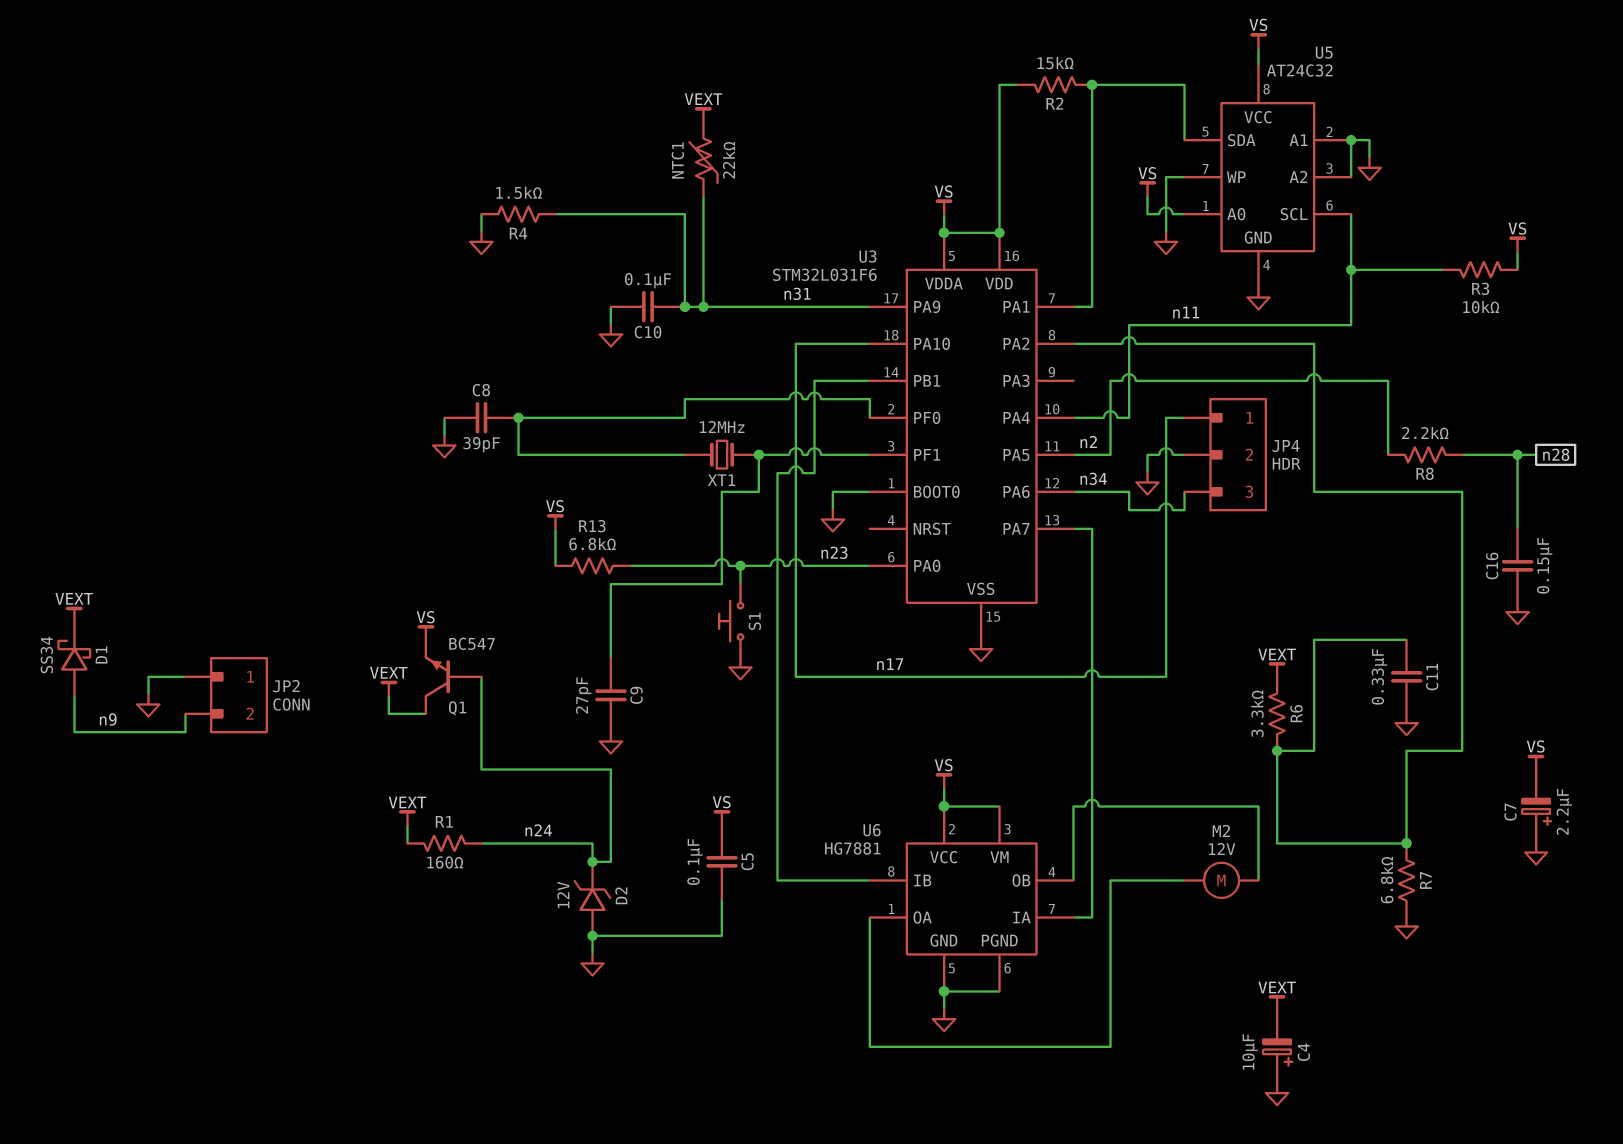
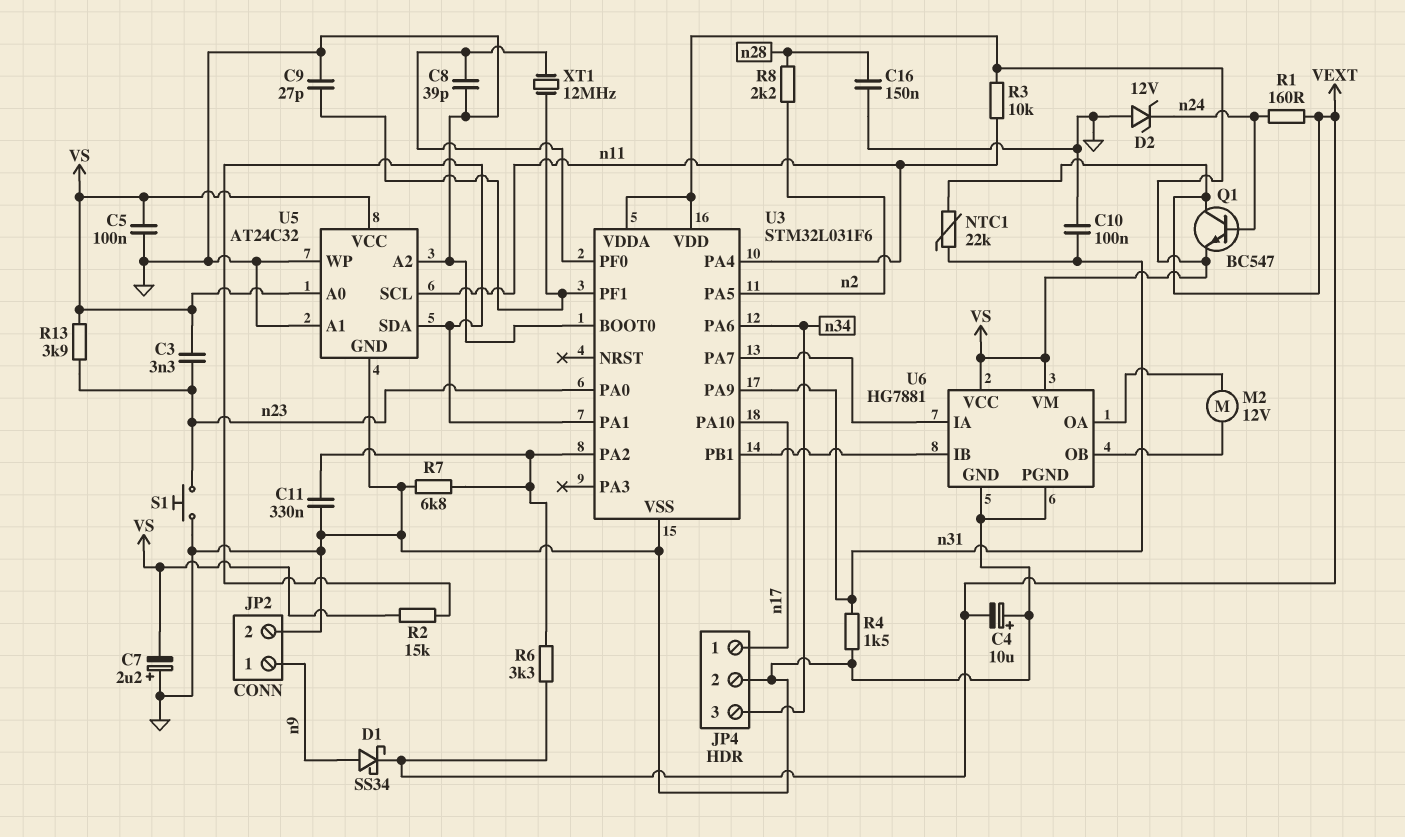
C3: none -> 3.3nF (VS, n23)
JP2 pin 1: GND -> n9
JP2 pin 2: n9 -> GND
R13: 6.8k (VS, n23) -> 3.9k (VS, n23)

